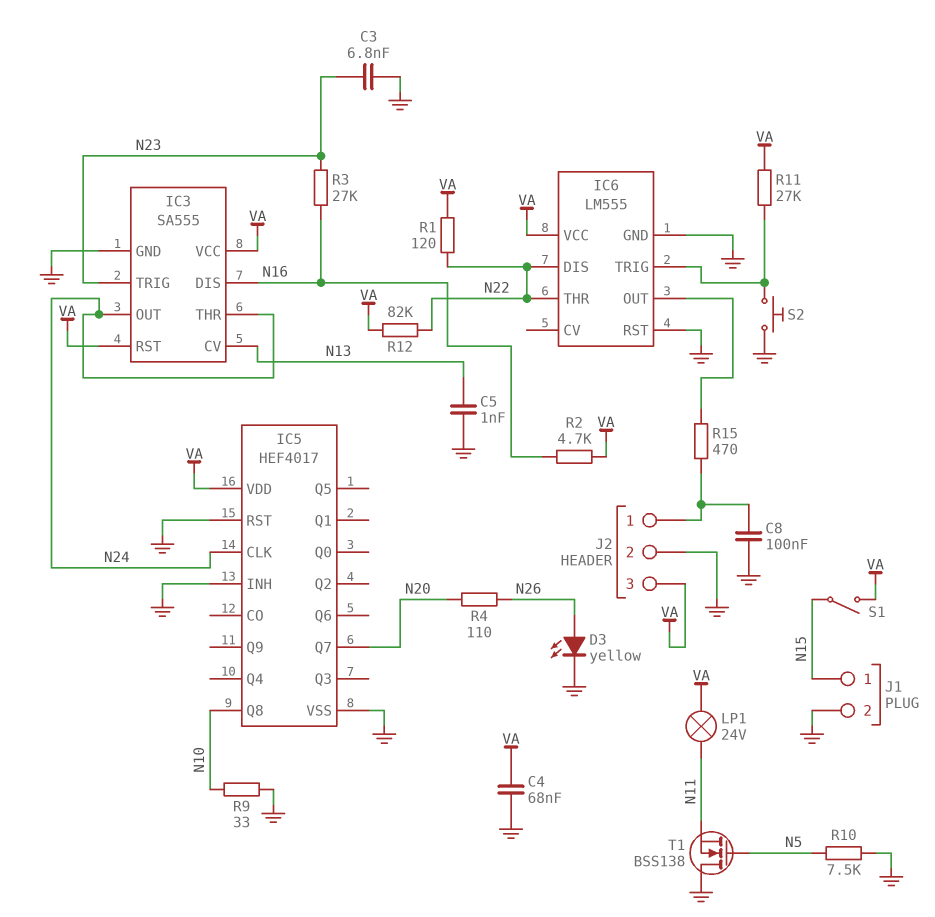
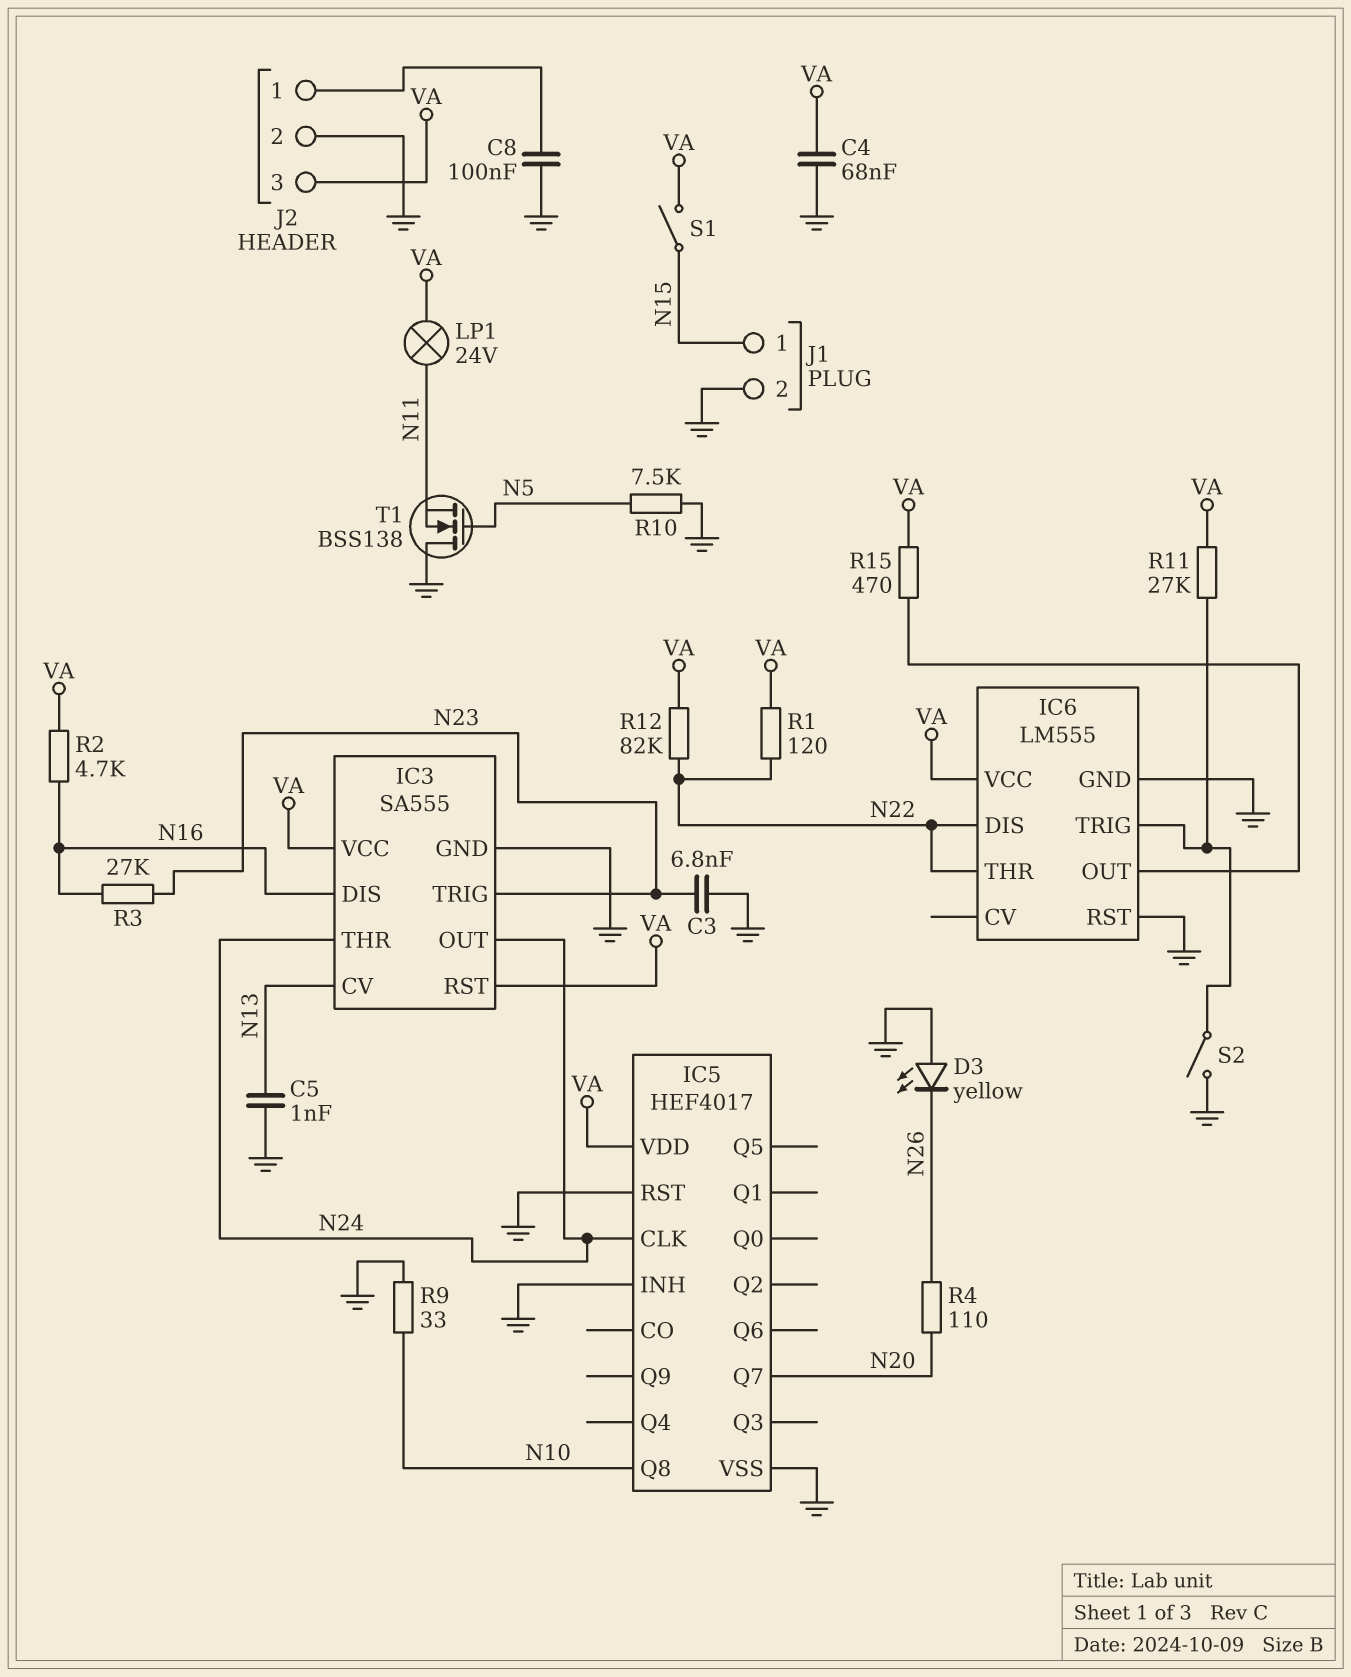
D3: LED yellow (A N26, K GND) -> LED yellow (A GND, K N26)
R15: 470 (IC6/OUT, J2/1) -> 470 (IC6/OUT, VA)
S2: button (GND, IC6/TRIG) -> switch (GND, IC6/TRIG)

